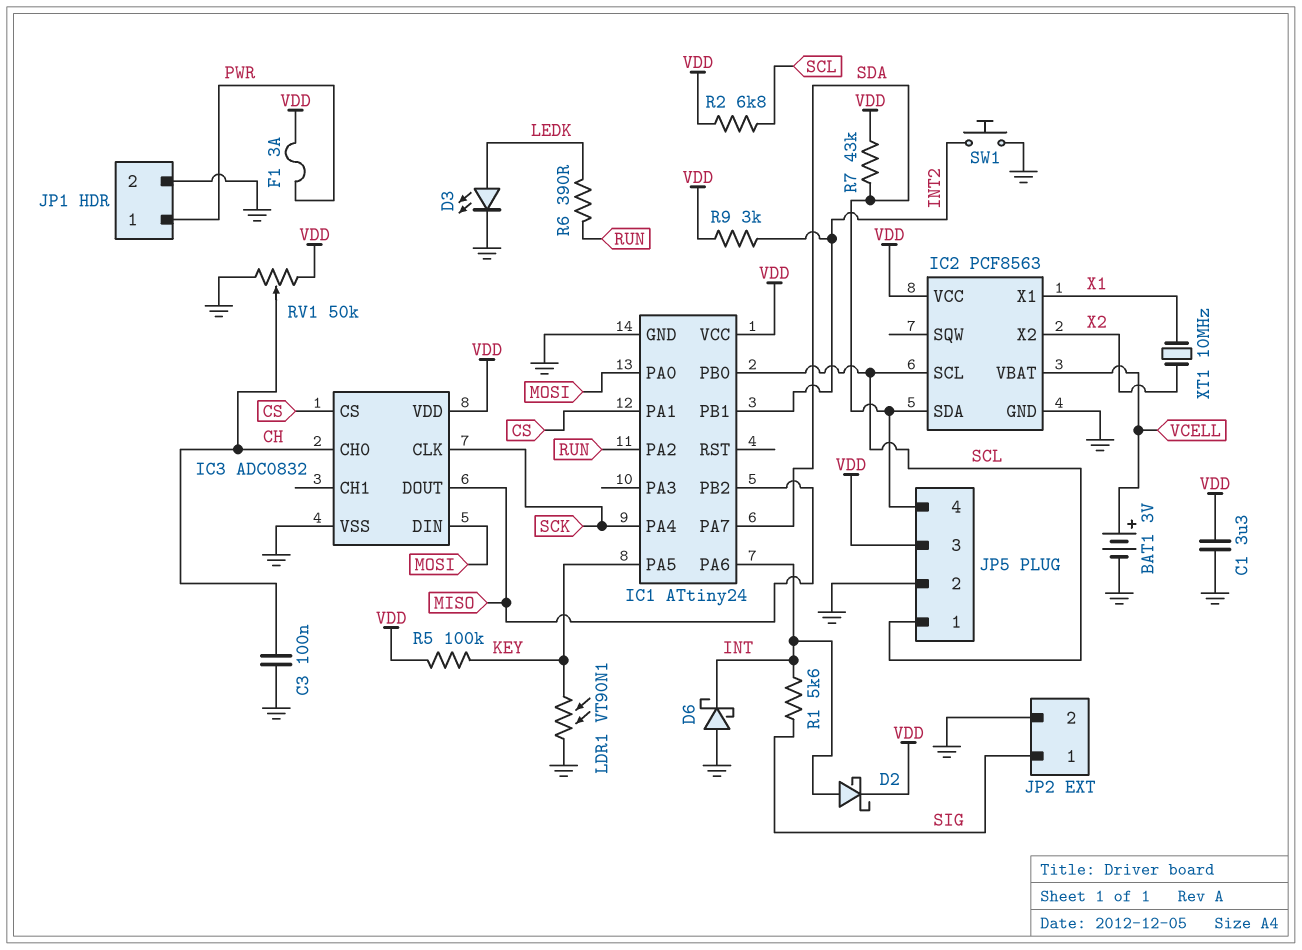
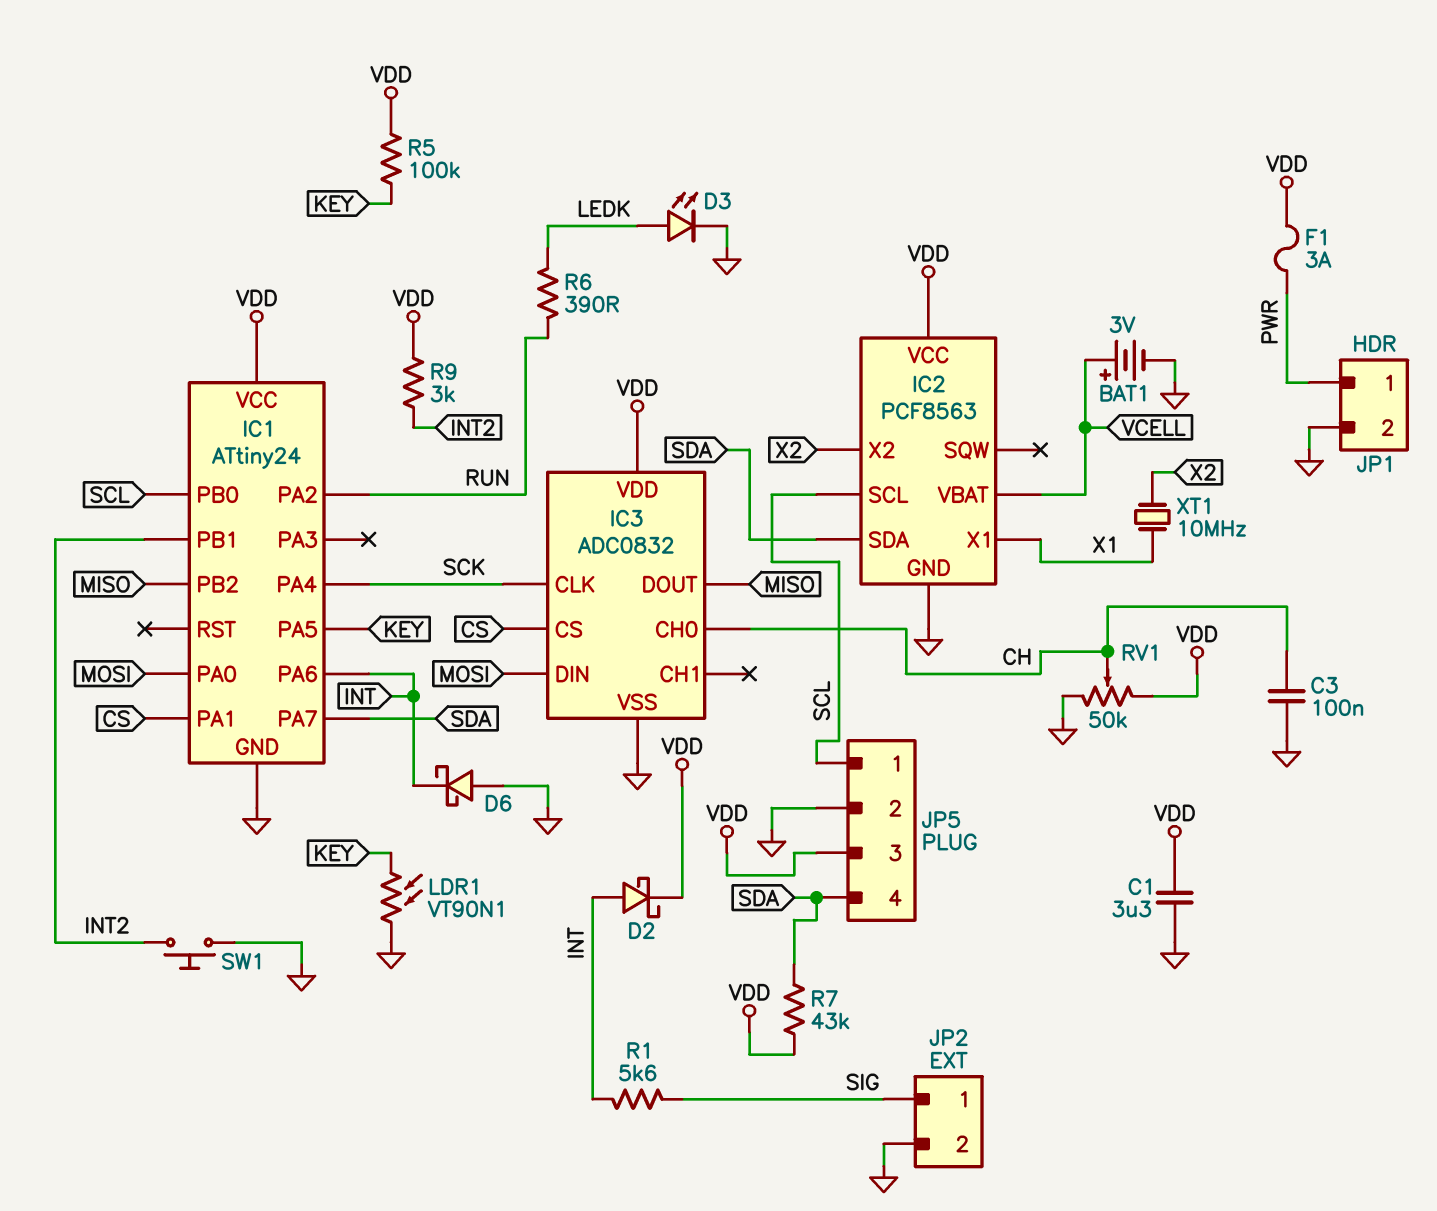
R2: 6.8k (SCL, VDD) -> none

